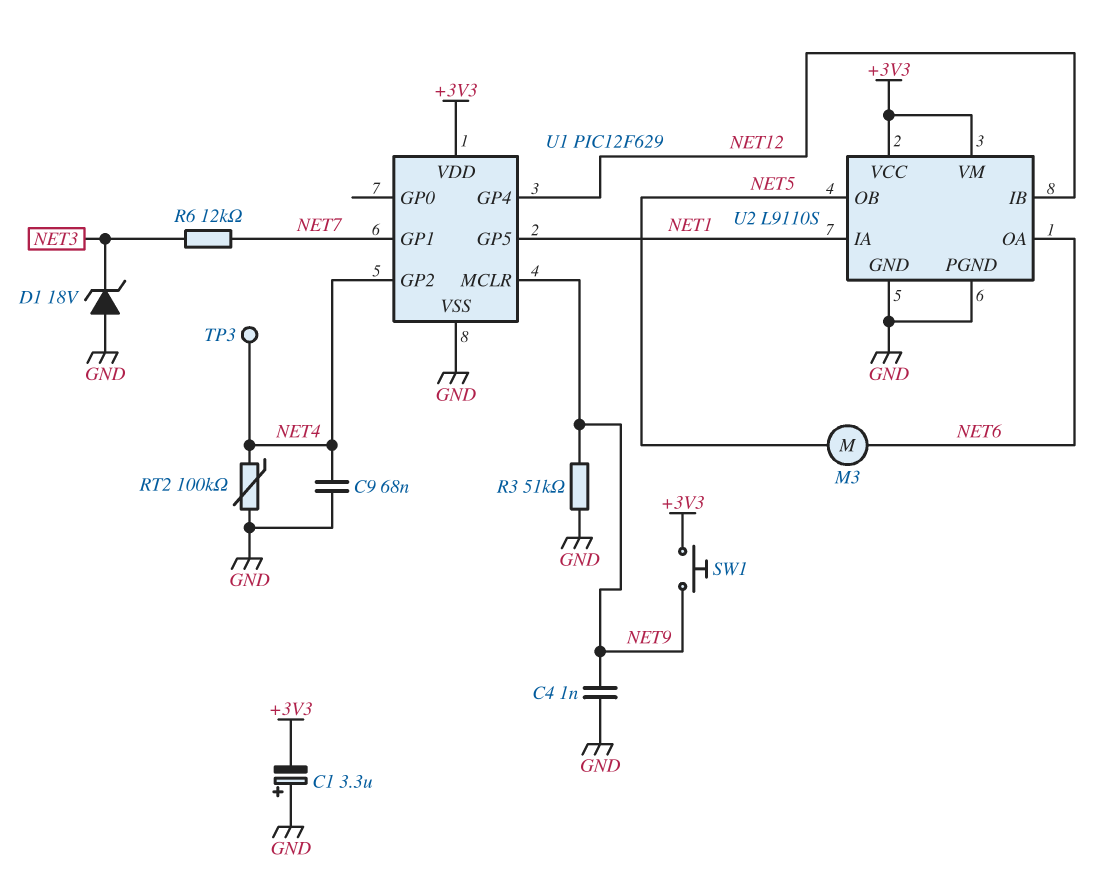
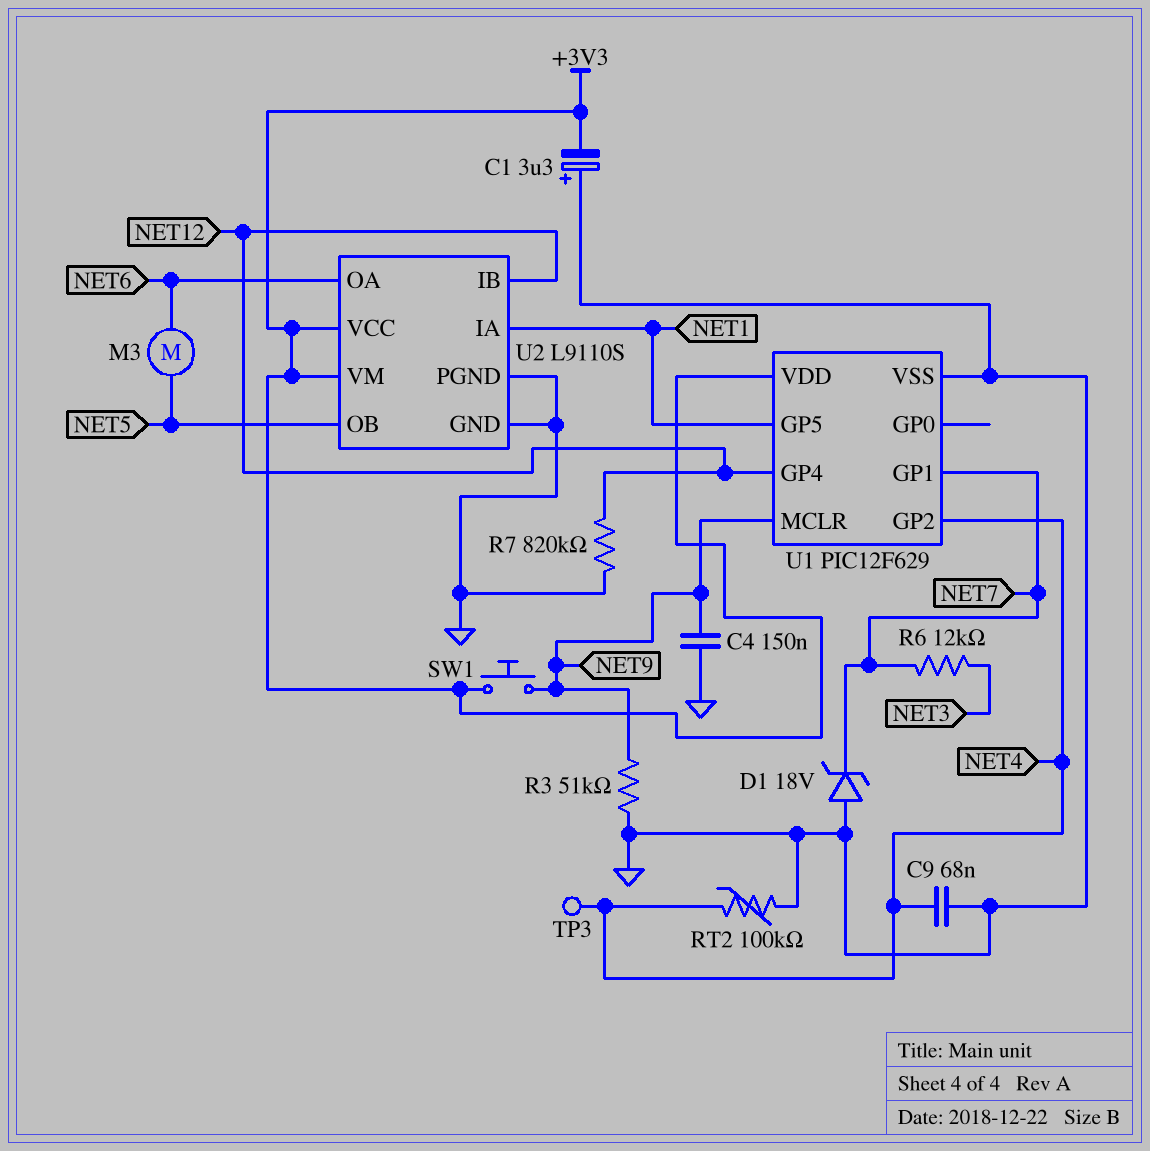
C4: 1nF (GND, NET9) -> 150nF (GND, NET9)
D1: zener 18V (A GND, K NET3) -> zener 18V (A GND, K NET7)
R7: none -> 820k (GND, NET12)

